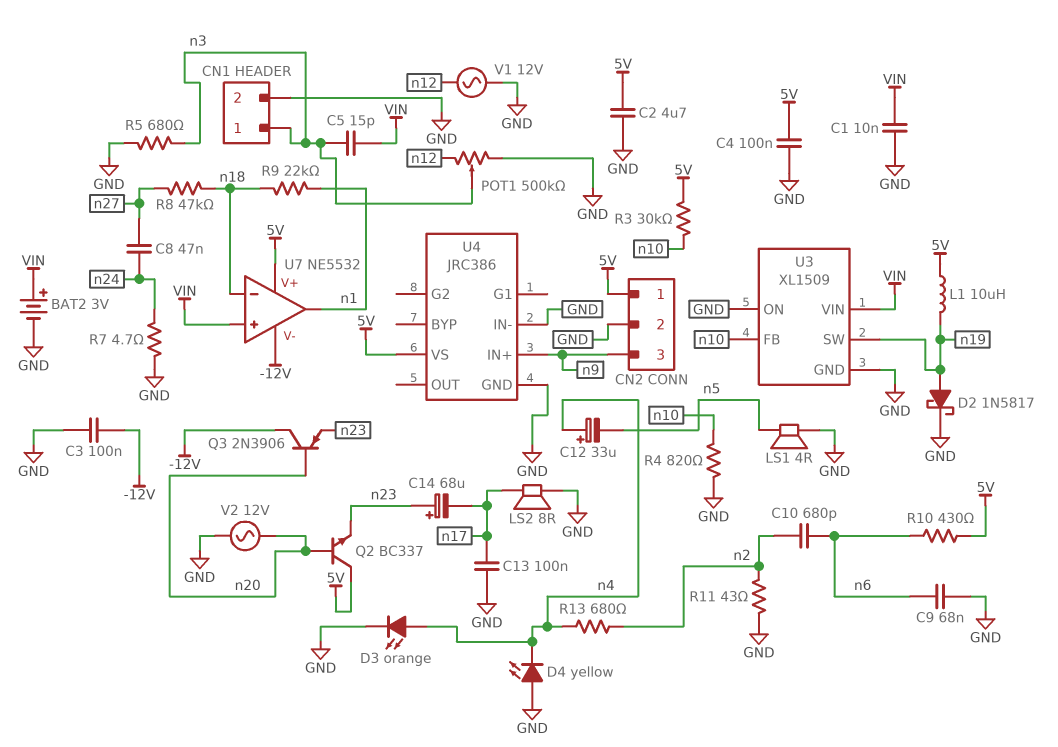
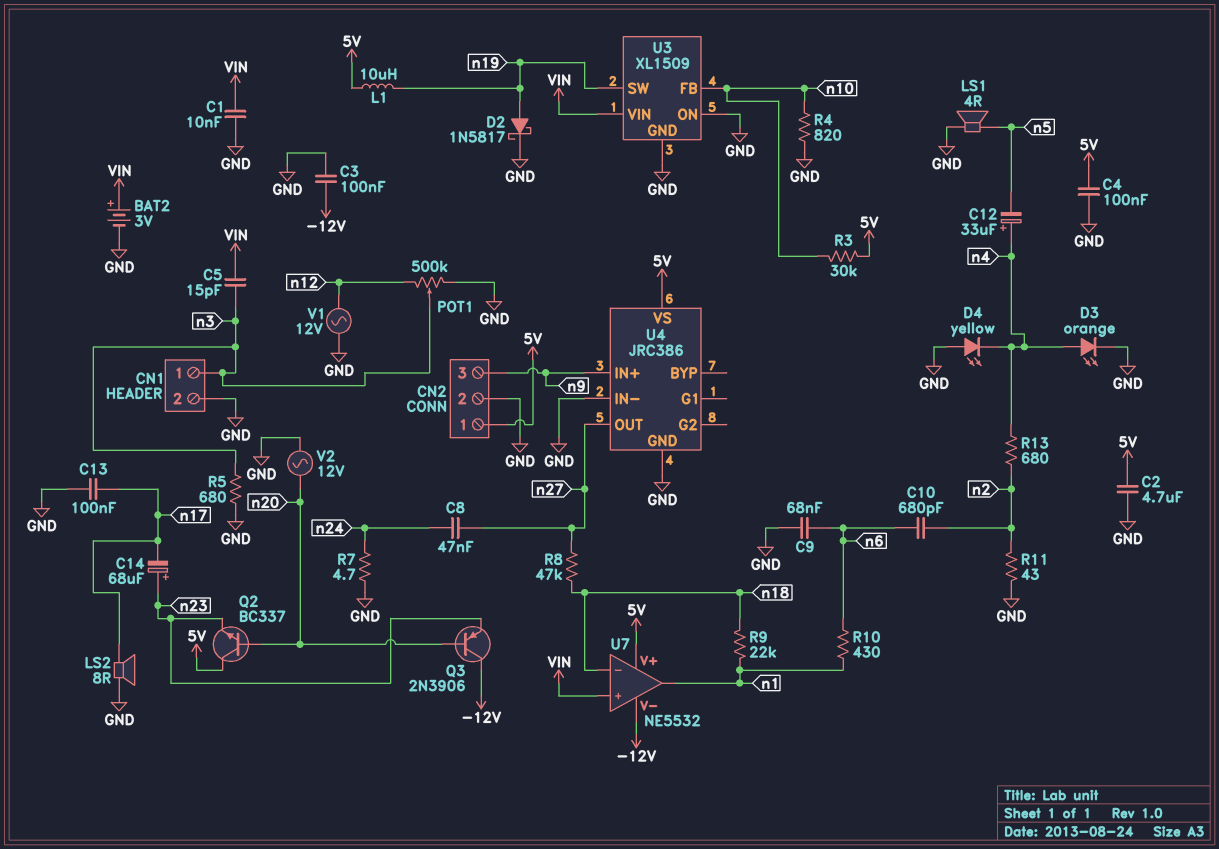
R10: 430 (5V, n6) -> 430 (n1, n6)
U4 pin OUT: none -> n27

